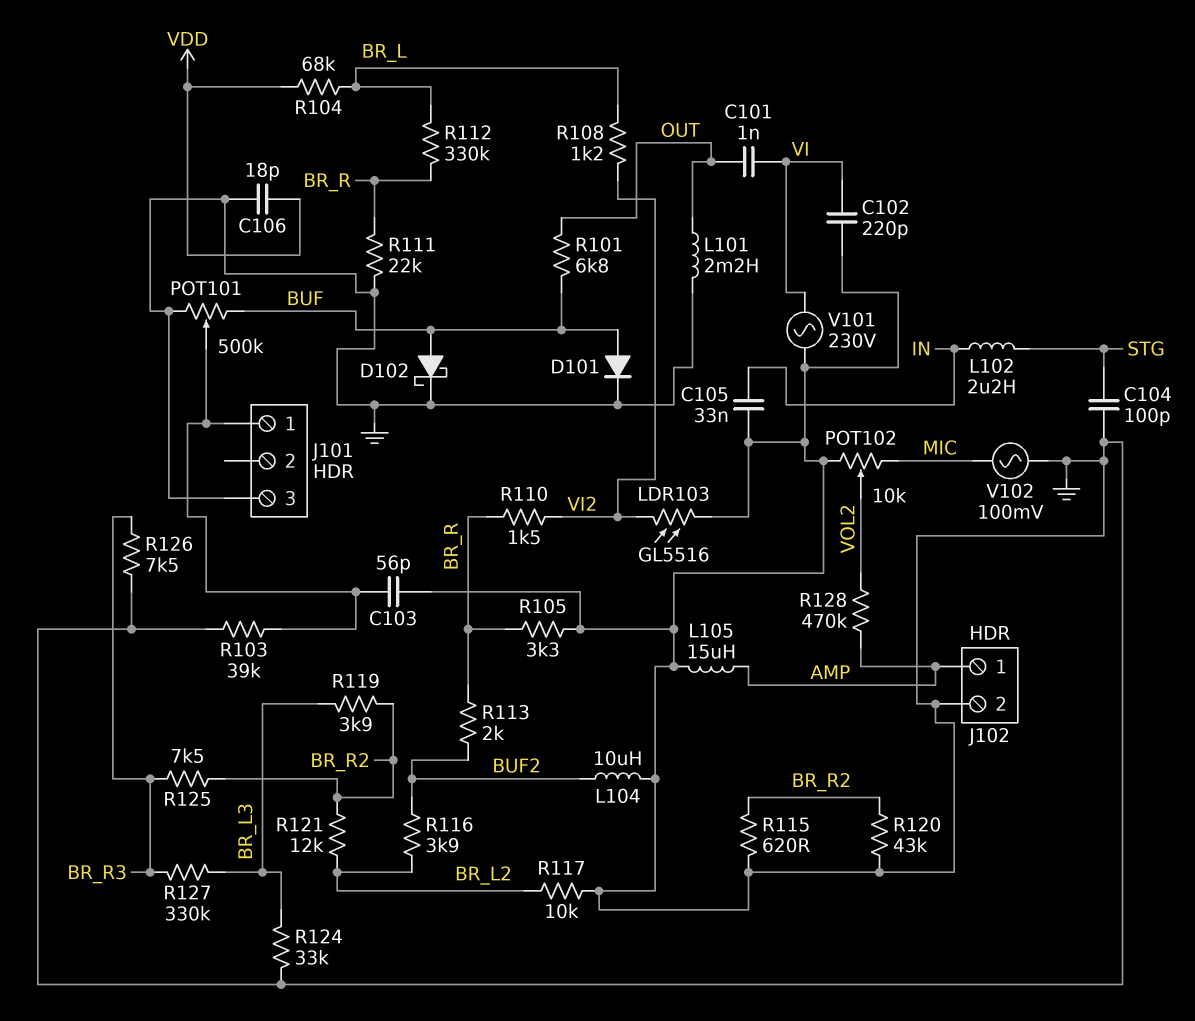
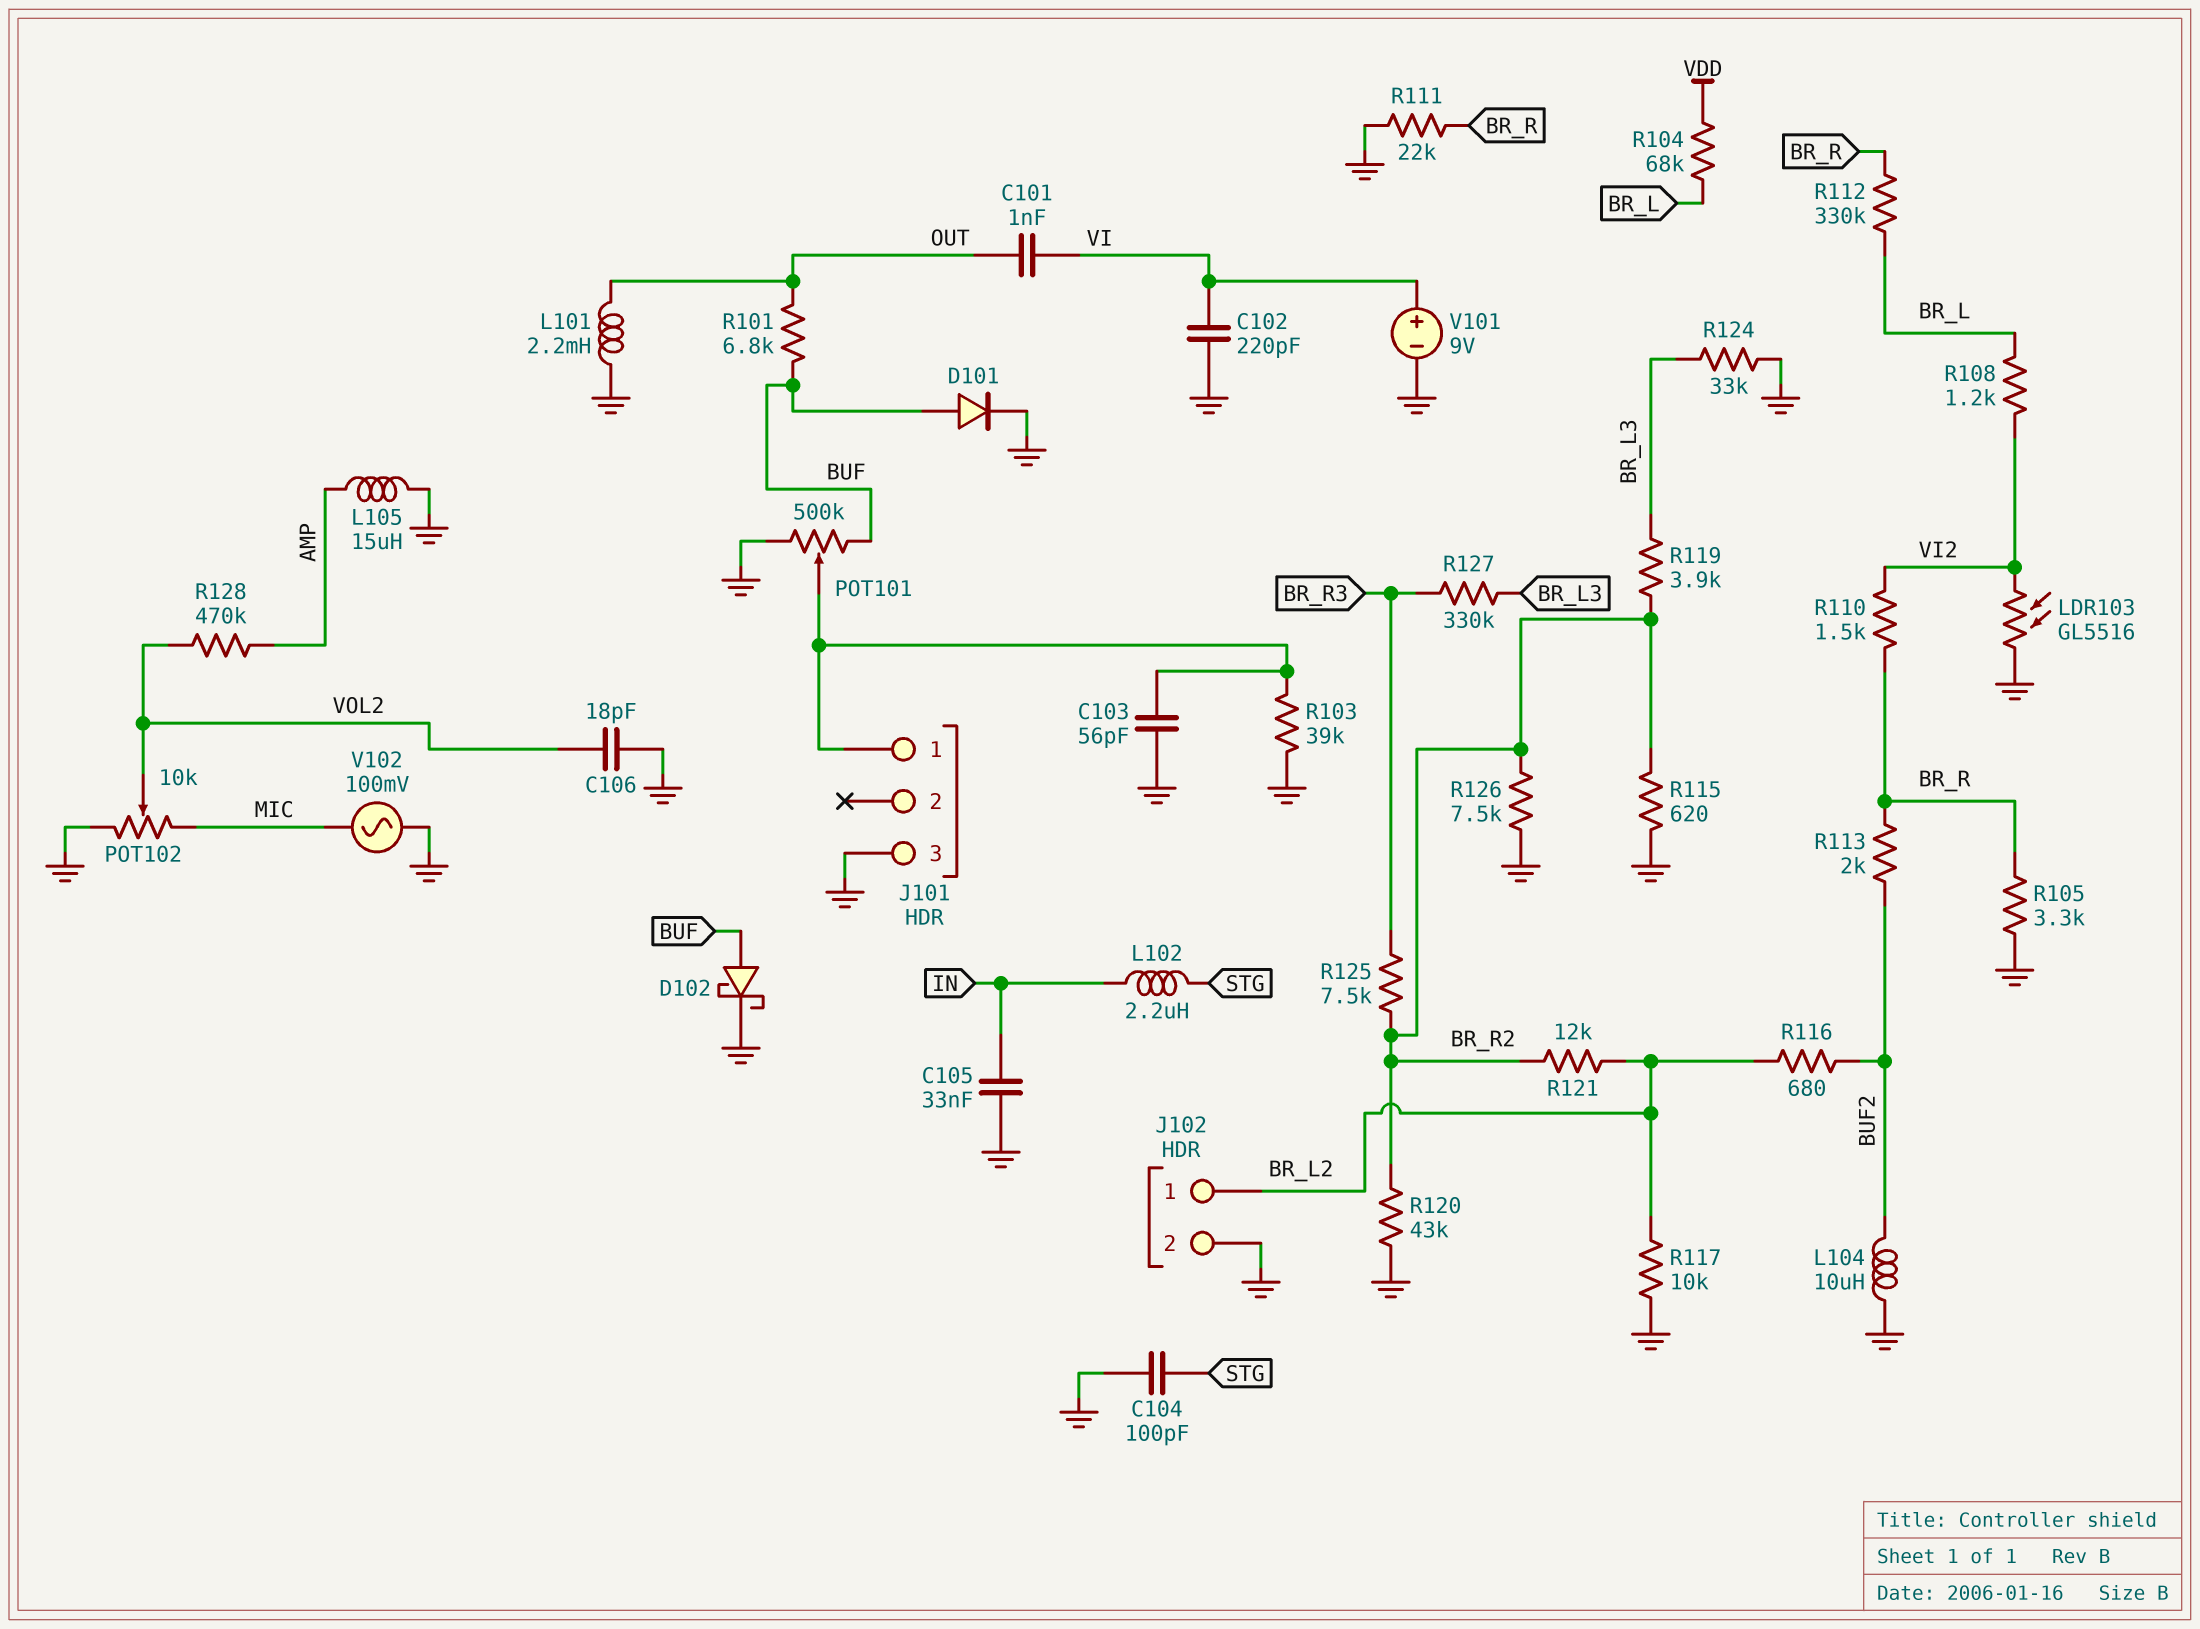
C106: 18pF (GND, VDD) -> 18pF (GND, VOL2)
J102 pin 1: AMP -> BR_L2
R116: 3.9k (BR_L2, BUF2) -> 680 (BR_L2, BUF2)
R126: 7.5k (BR_R3, GND) -> 7.5k (BR_R2, GND)
V101: AC 230V (GND, VI) -> 9V (plus VI, minus GND)

